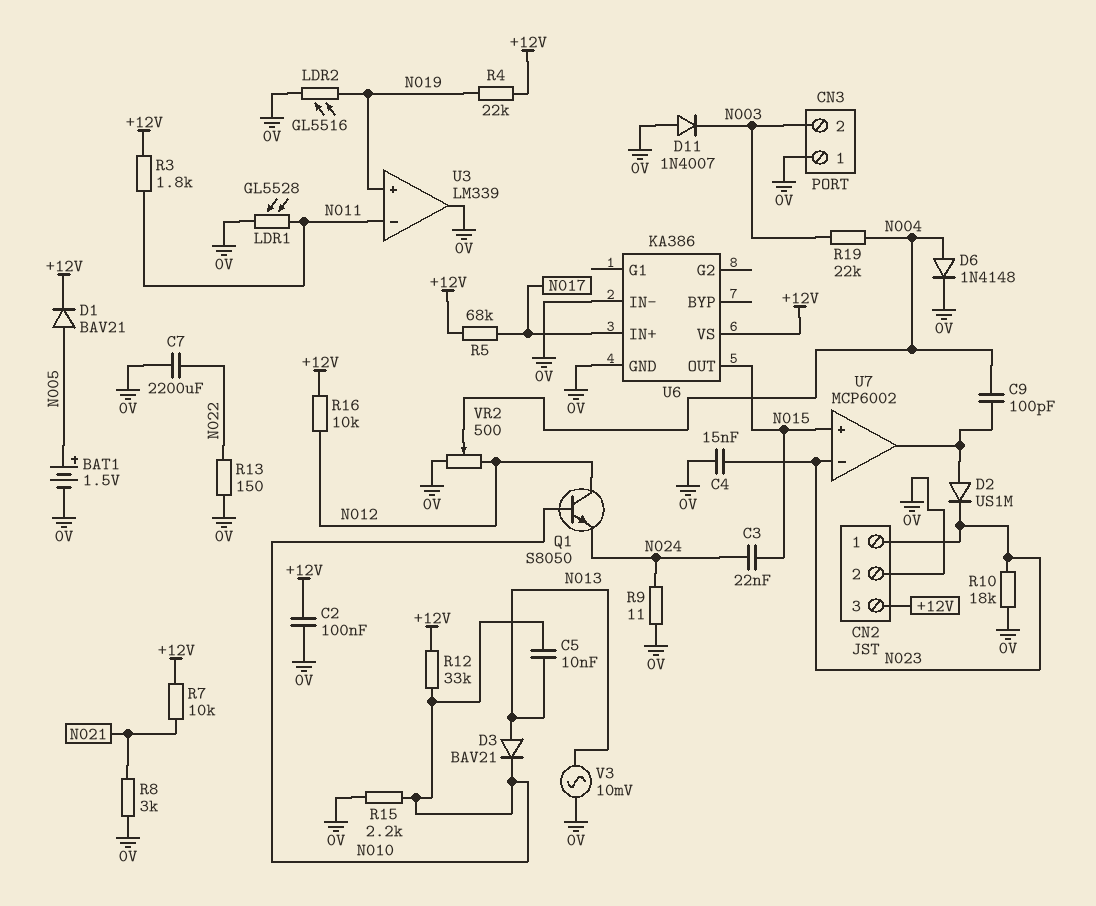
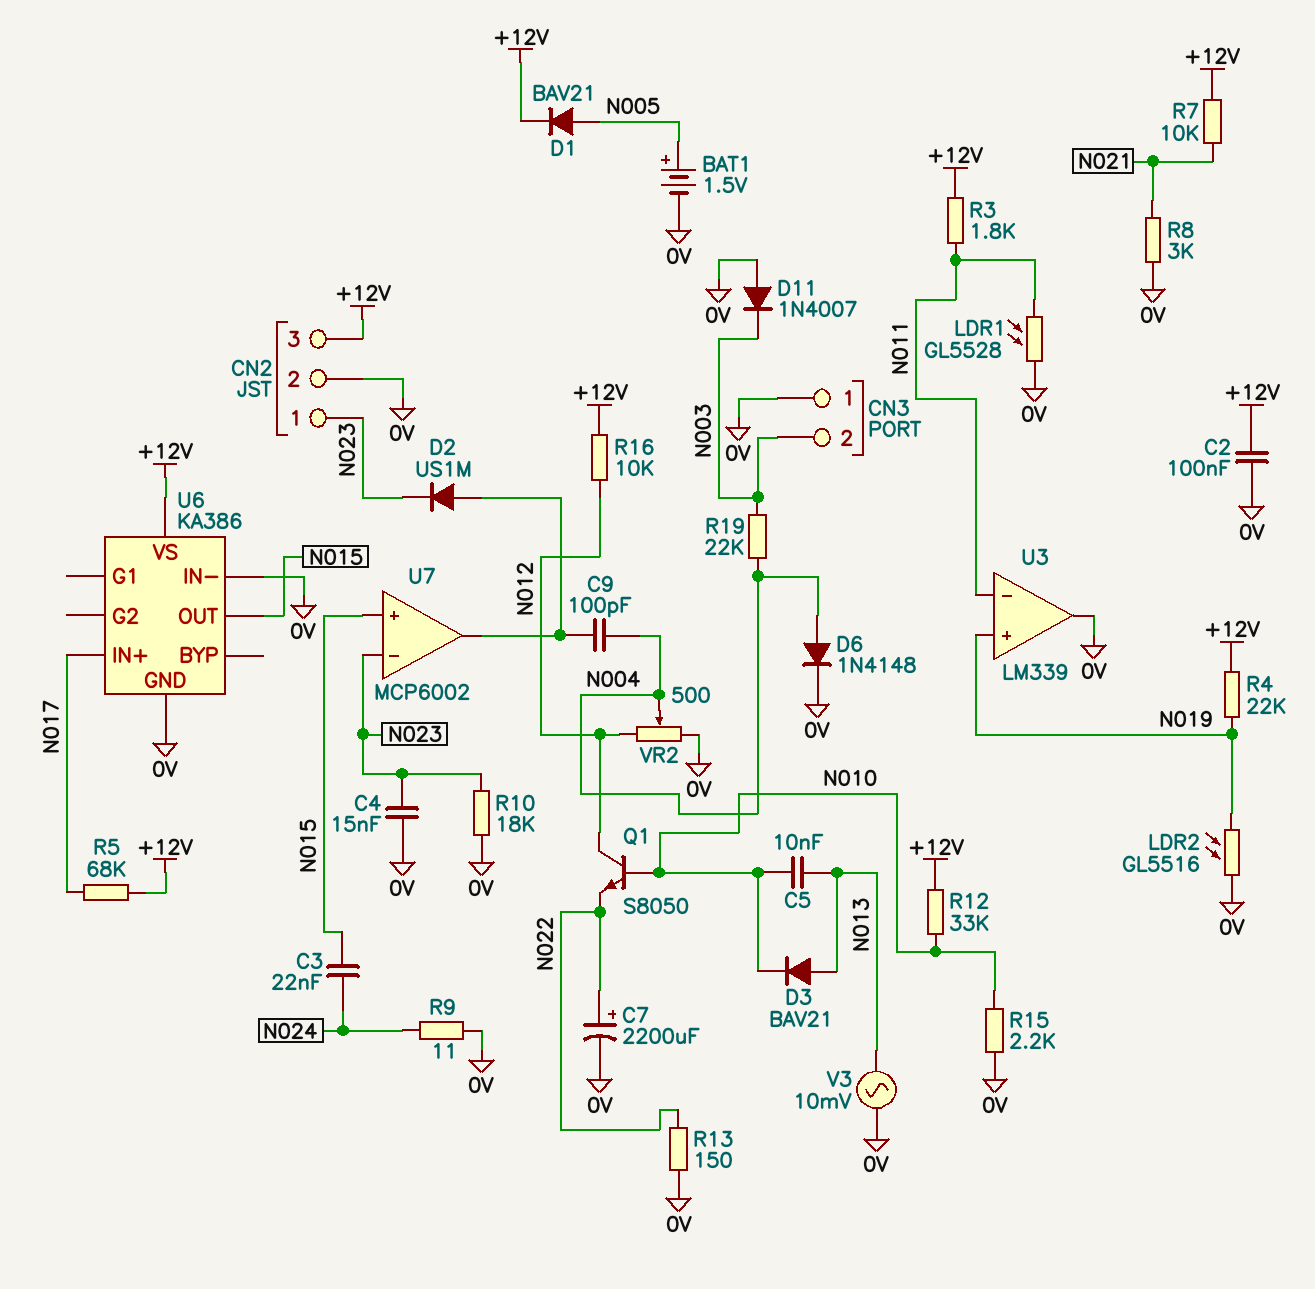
C7: 2200uF (0V, N022) -> 2200uF (plus N022, minus 0V)
Q1: NPN S8050 (B N010, C N012, E N024) -> NPN S8050 (B N010, C N012, E N022)

